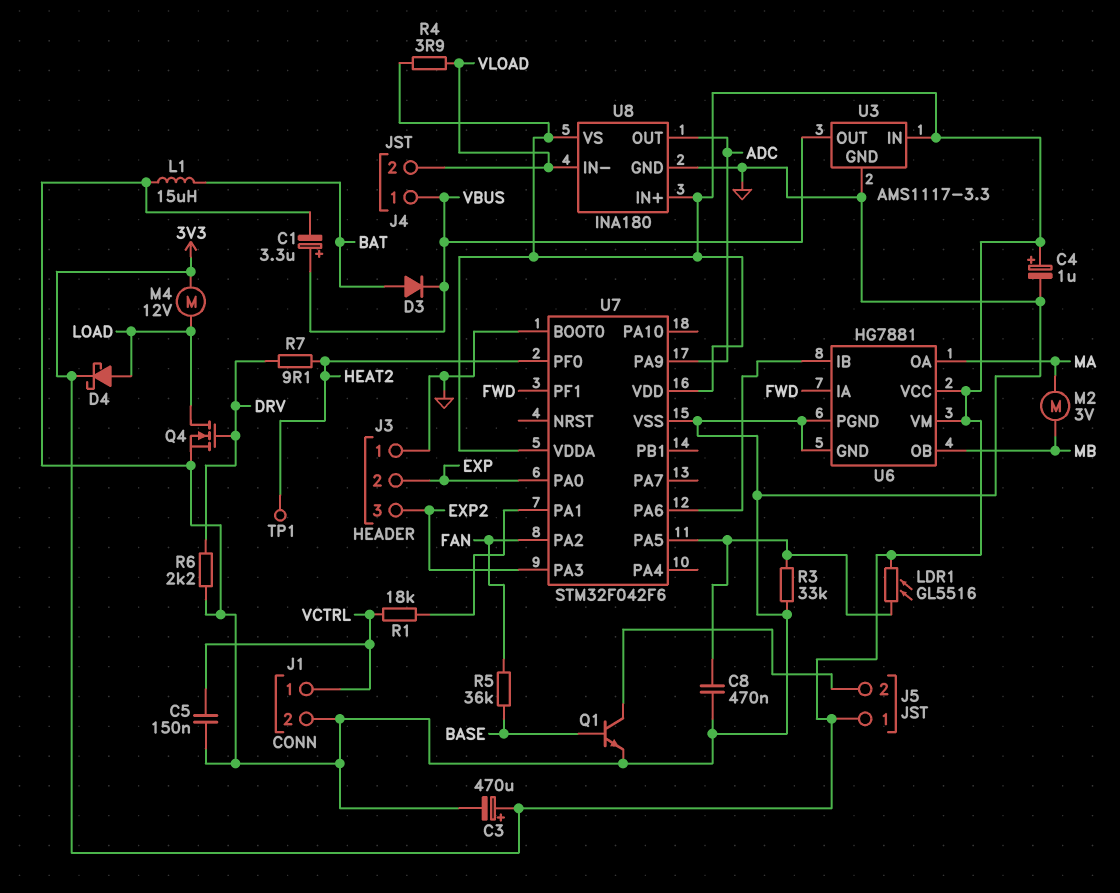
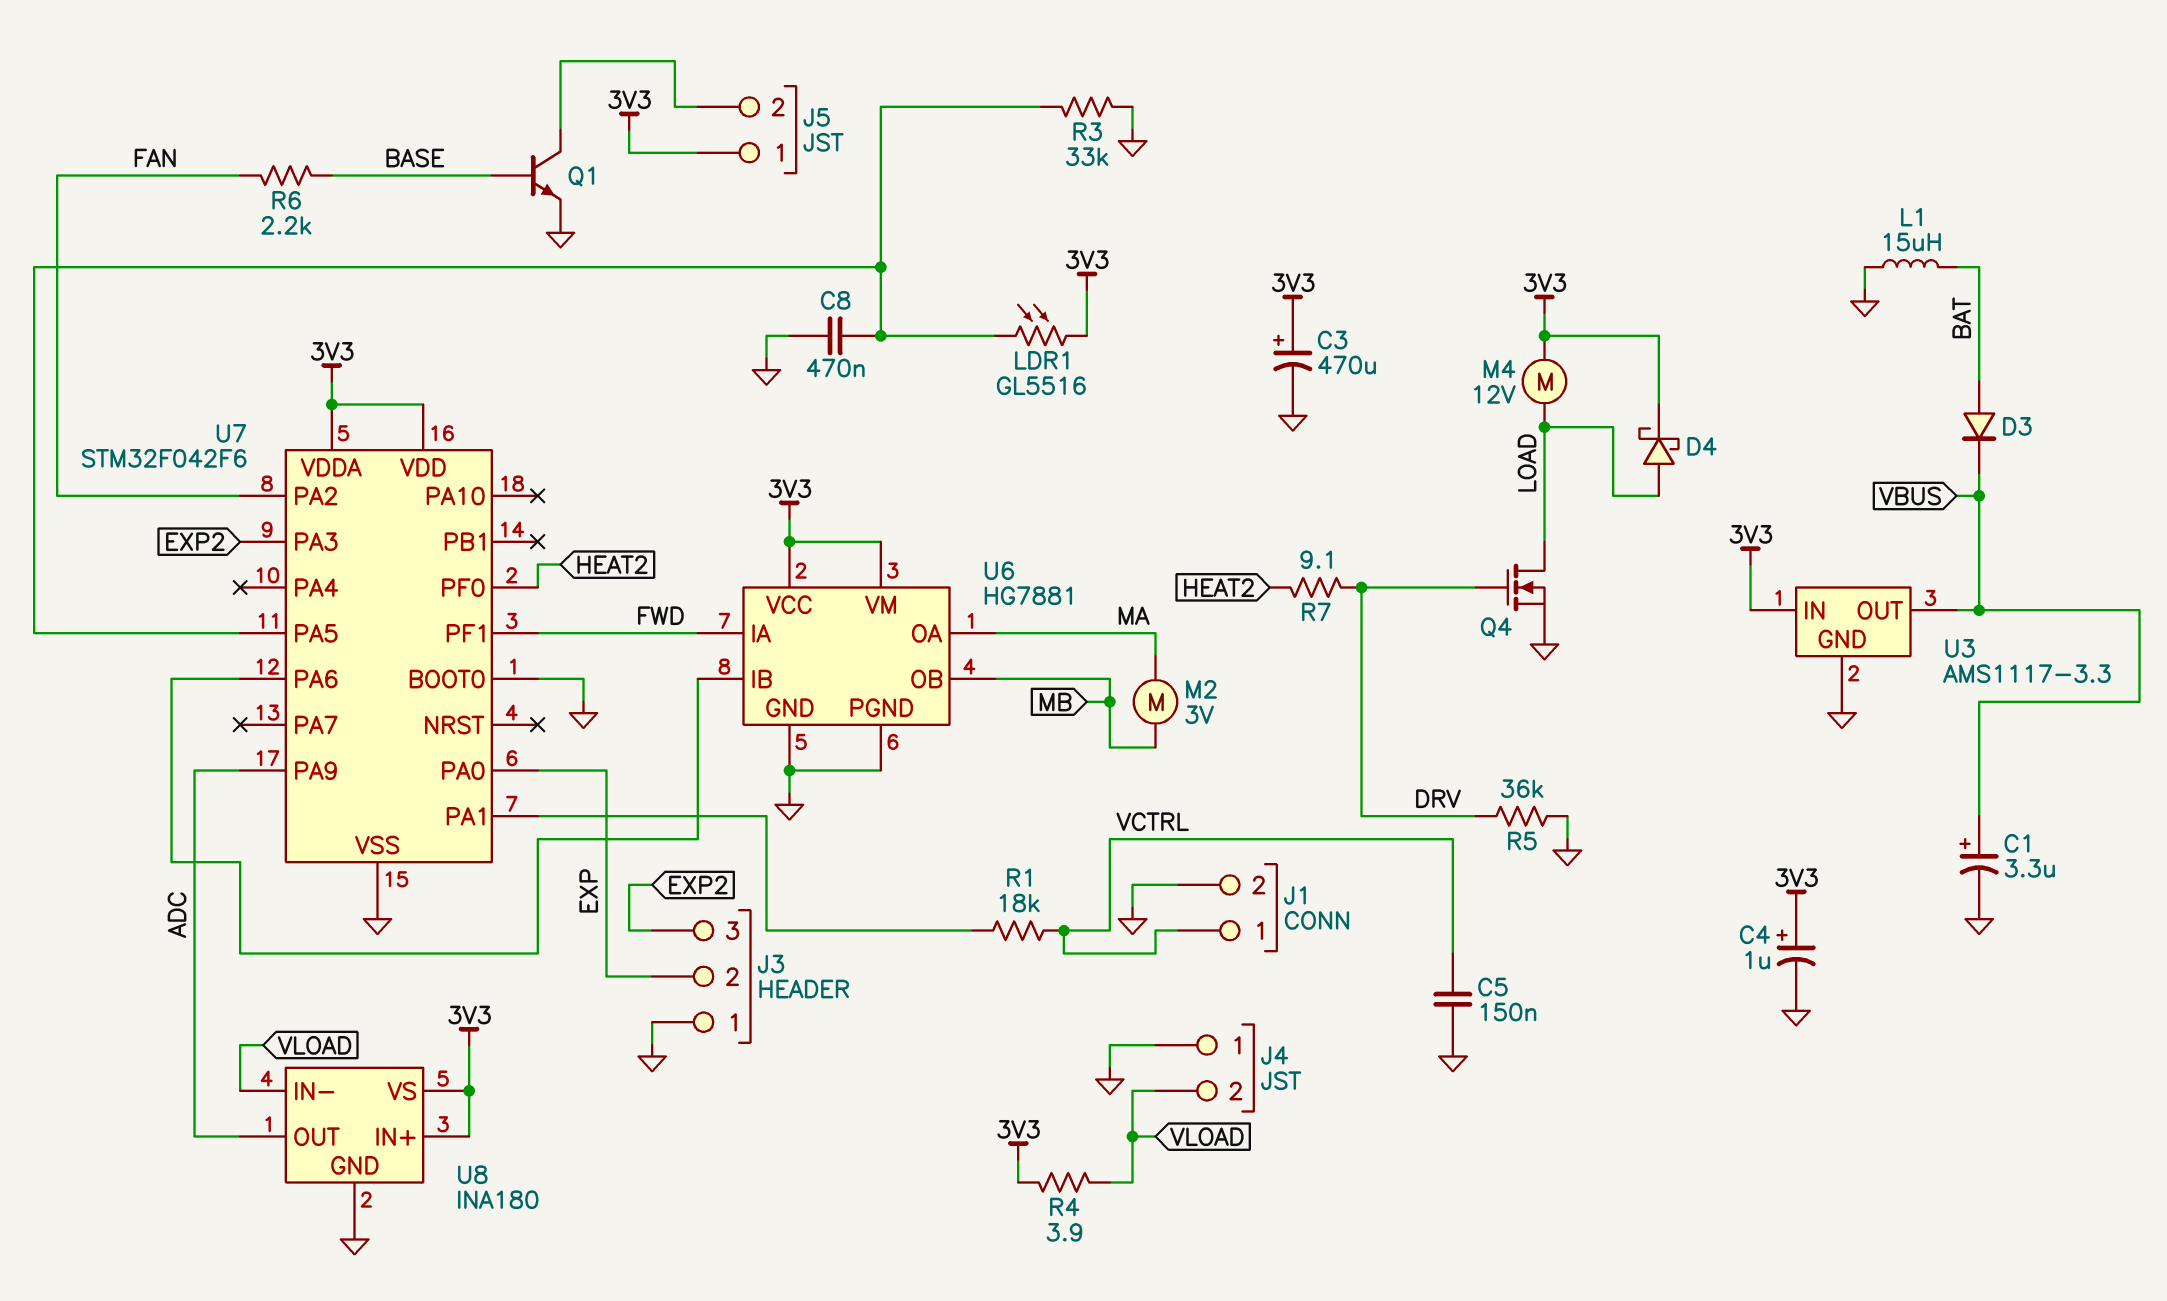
J4 pin 1: VBUS -> GND
R5: 36k (BASE, FAN) -> 36k (DRV, GND)
R6: 2.2k (DRV, GND) -> 2.2k (BASE, FAN)
TP1: test point (HEAT2) -> none

